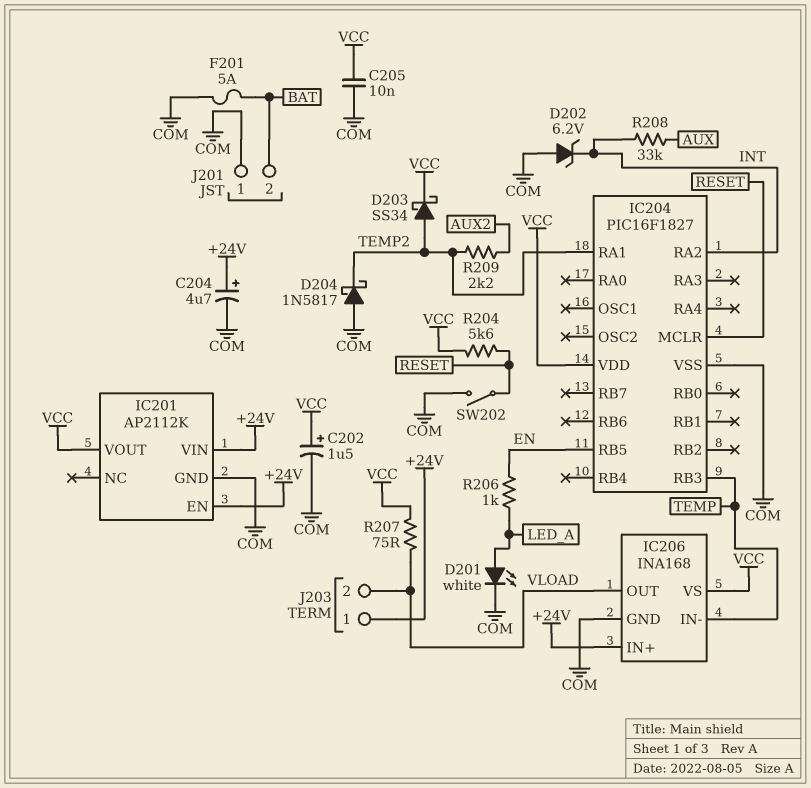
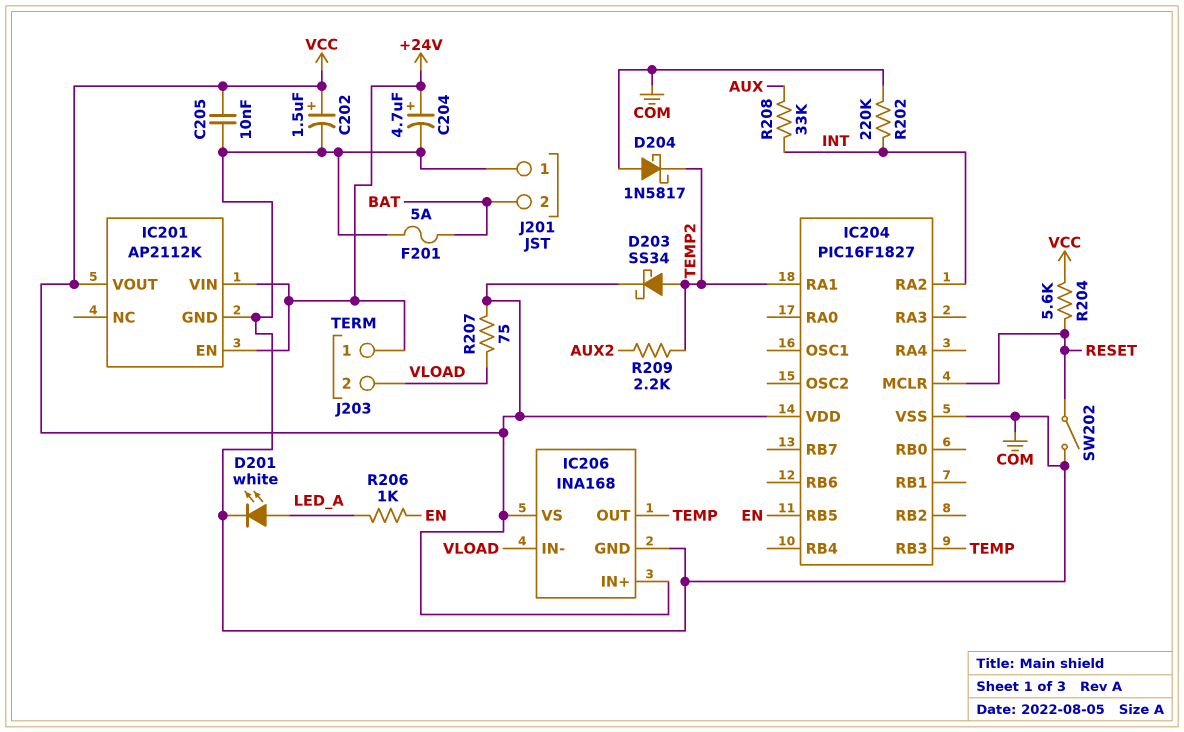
D202: zener 6.2V (A COM, K INT) -> none
IC206 pin IN+: +24V -> VCC
IC206 pin IN-: TEMP -> VLOAD
IC206 pin OUT: VLOAD -> TEMP
R202: none -> 220k (COM, INT)

